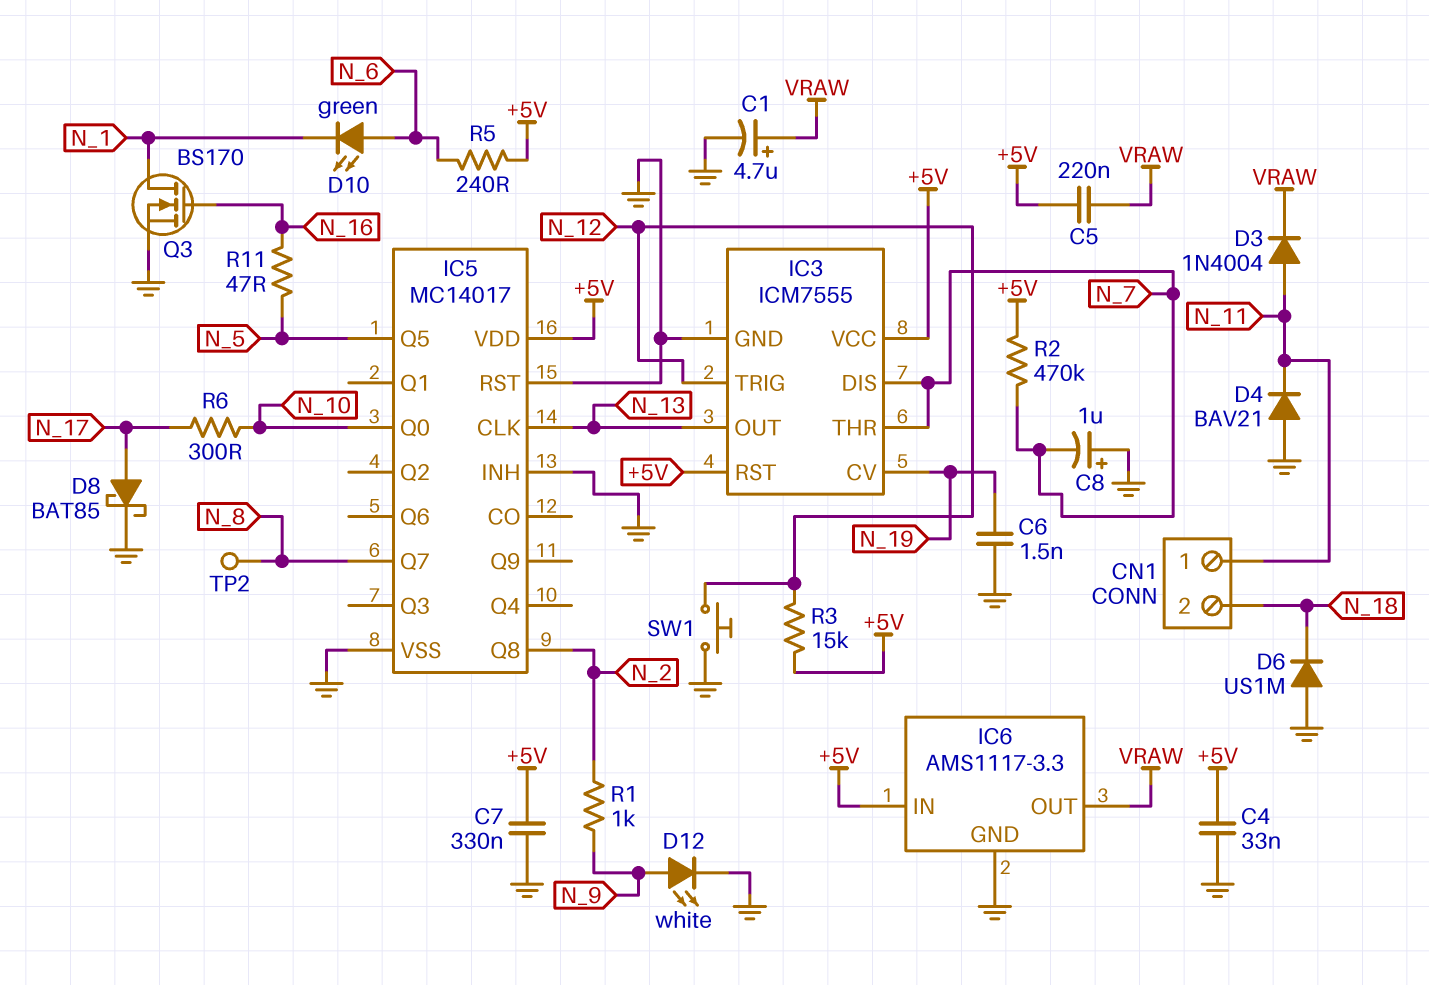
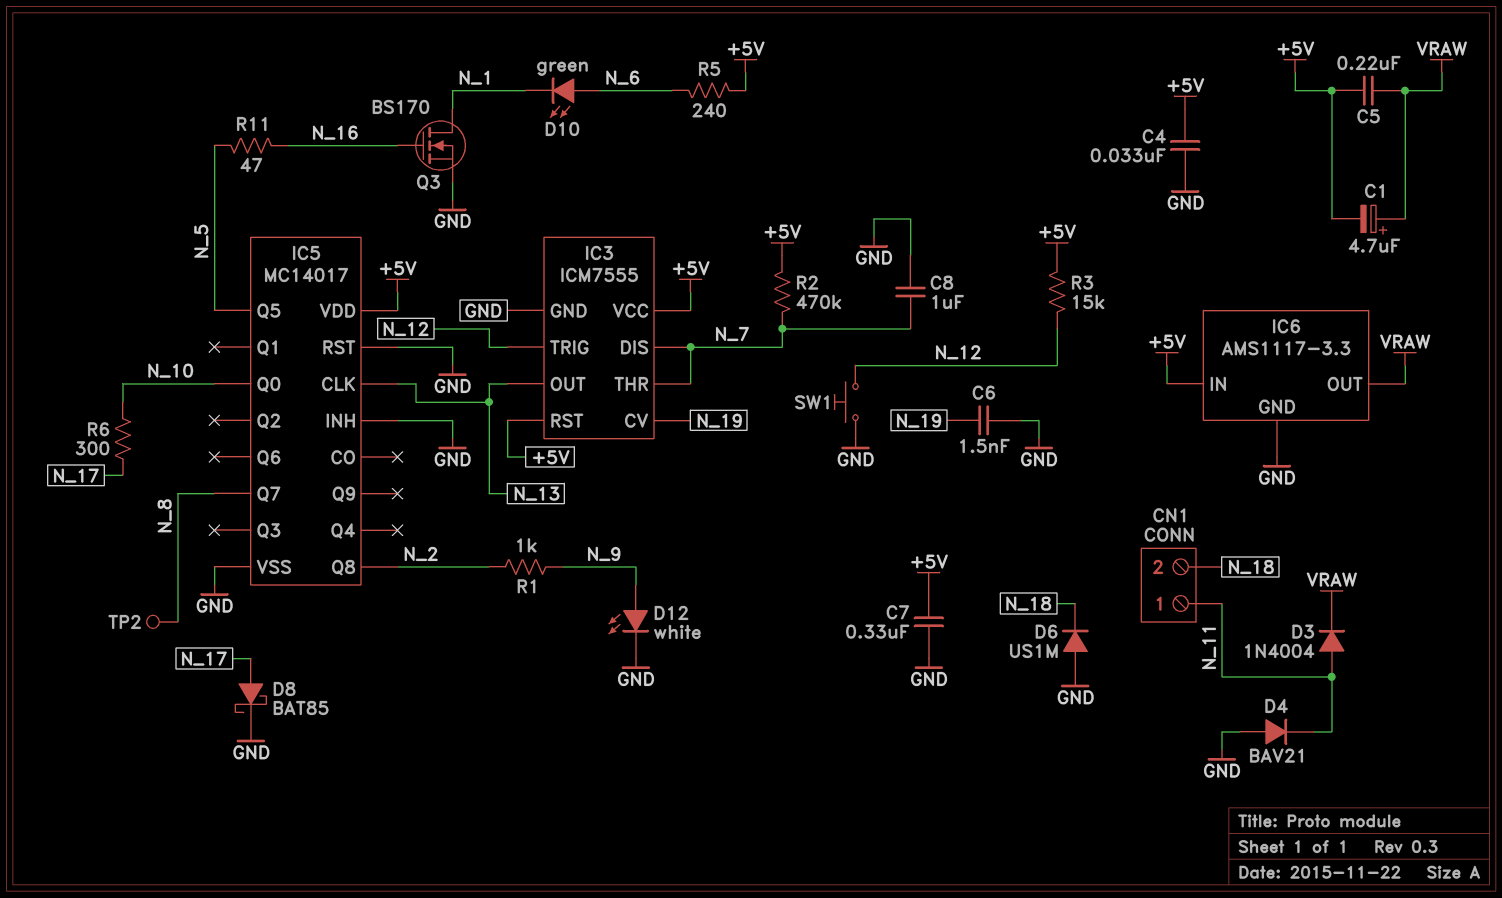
C1: 4.7uF (plus VRAW, minus GND) -> 4.7uF (plus VRAW, minus +5V)
C8: 1uF (plus GND, minus N_7) -> 1uF (GND, N_7)

